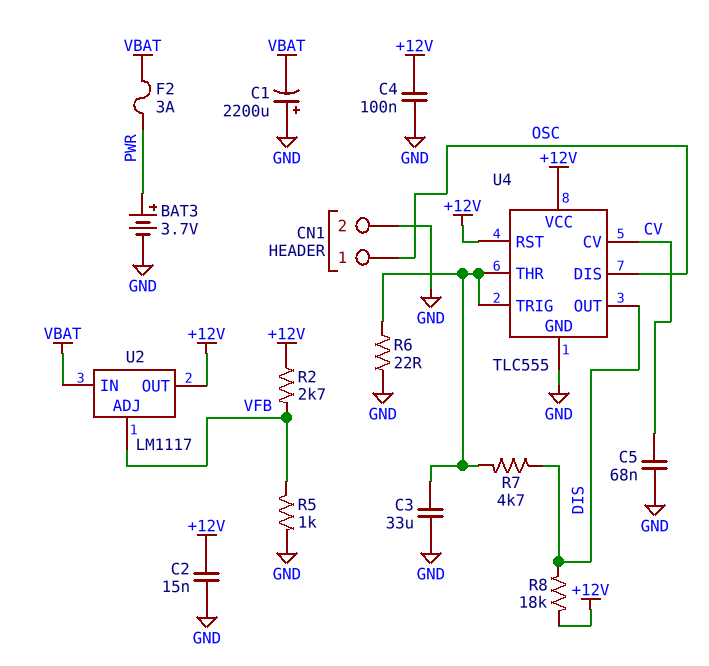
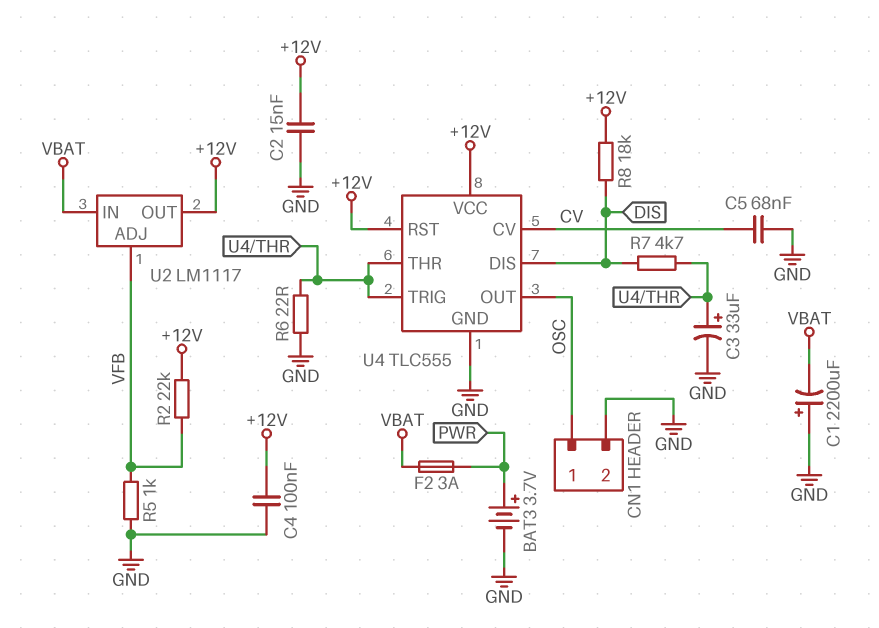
C3: 33uF (GND, U4/THR) -> 33uF (plus U4/THR, minus GND)
R2: 2.7k (+12V, VFB) -> 22k (+12V, VFB)
U4 pin DIS: OSC -> DIS
U4 pin OUT: DIS -> OSC

